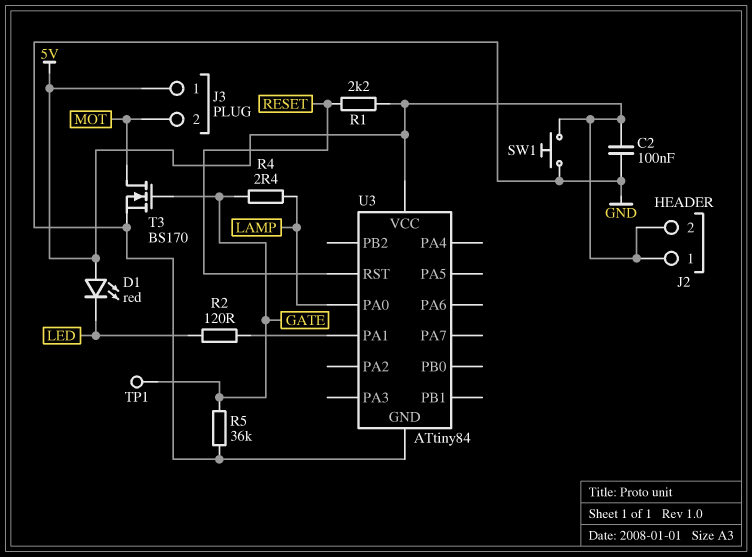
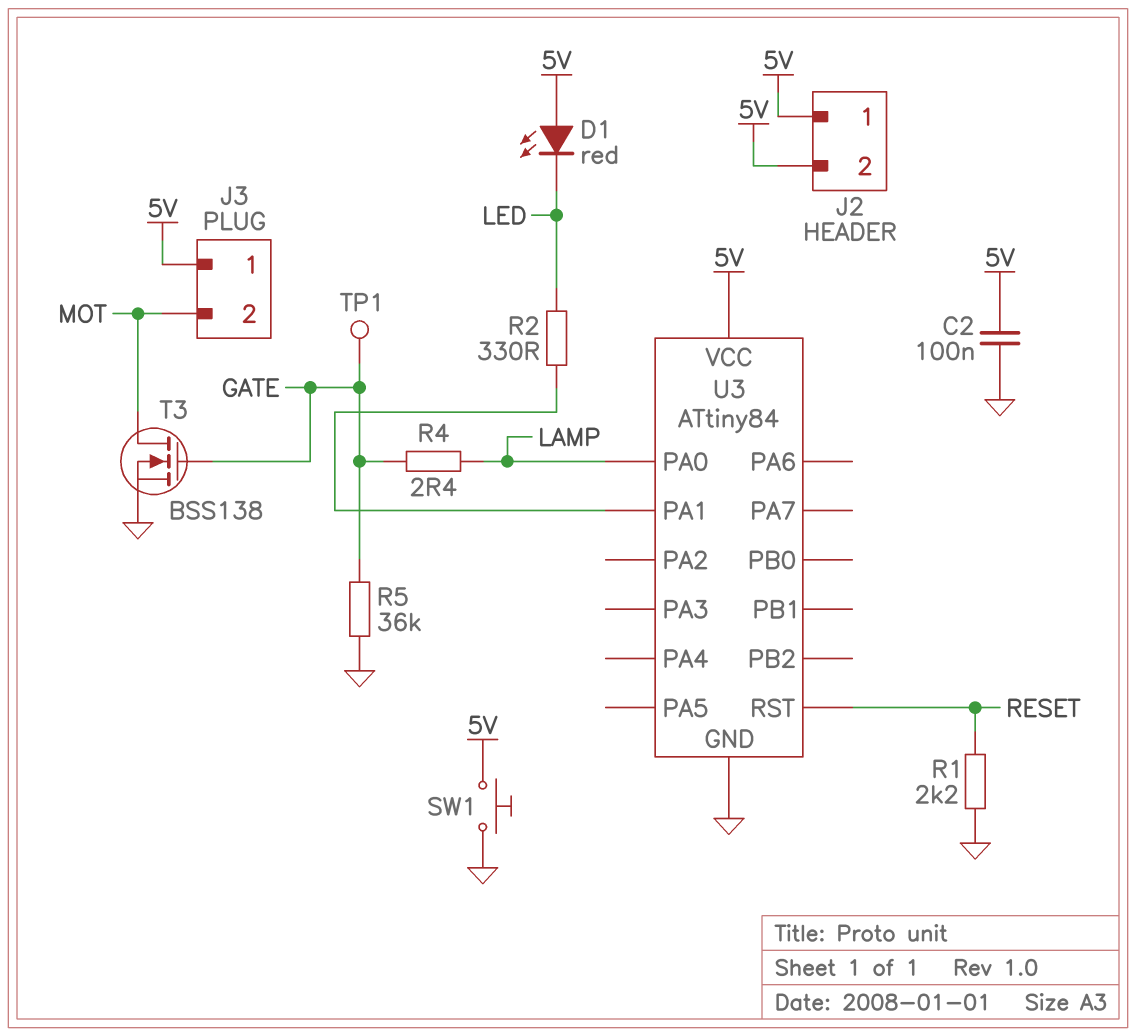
R1: 2.2k (5V, RESET) -> 2.2k (GND, RESET)
R2: 120 (LED, U3/PA1) -> 330 (LED, U3/PA1)
T3: NMOS BS170 (G GATE, D MOT, S GND) -> NMOS BSS138 (G GATE, D MOT, S GND)

